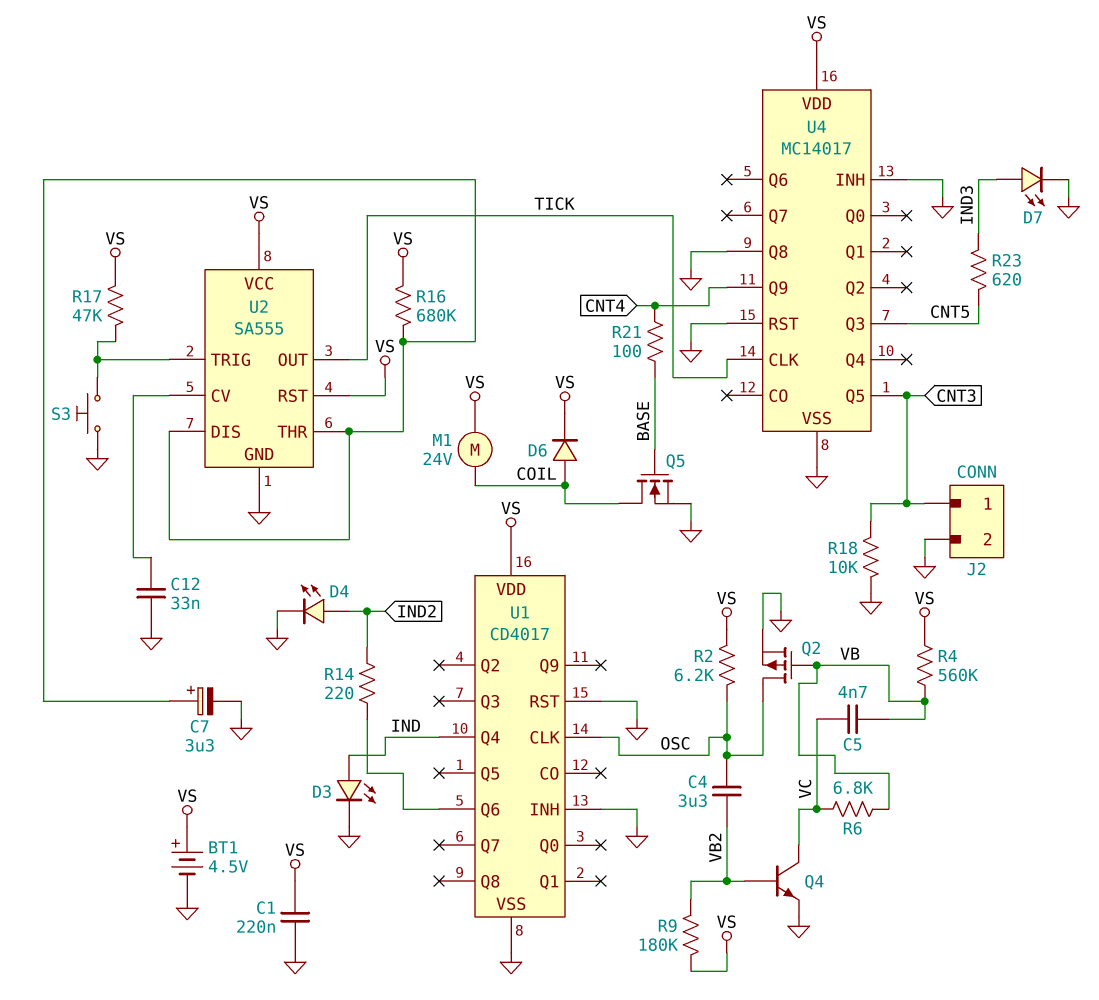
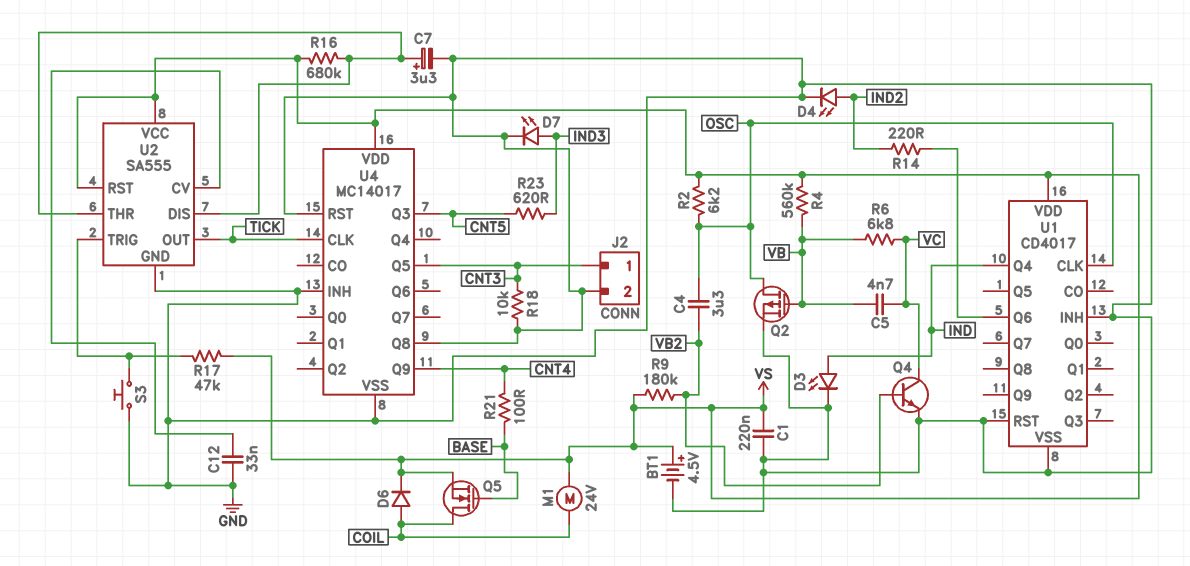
Q5: NMOS (G BASE, D COIL, S GND) -> NMOS (G BASE, D COIL, S VS)

